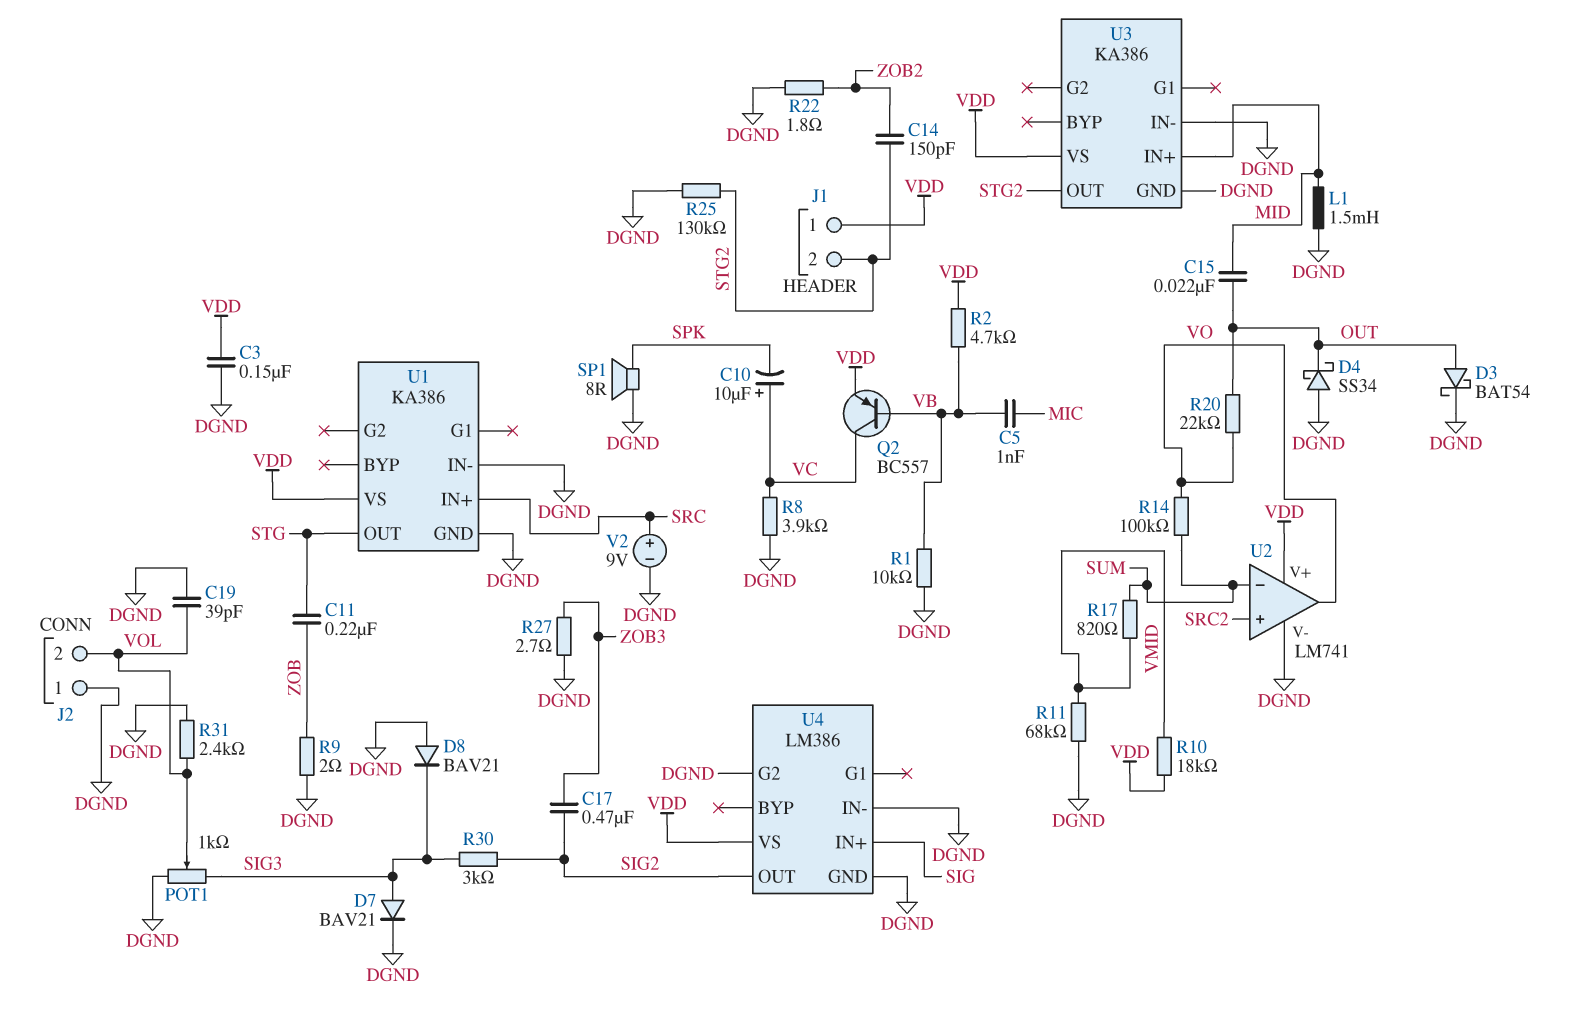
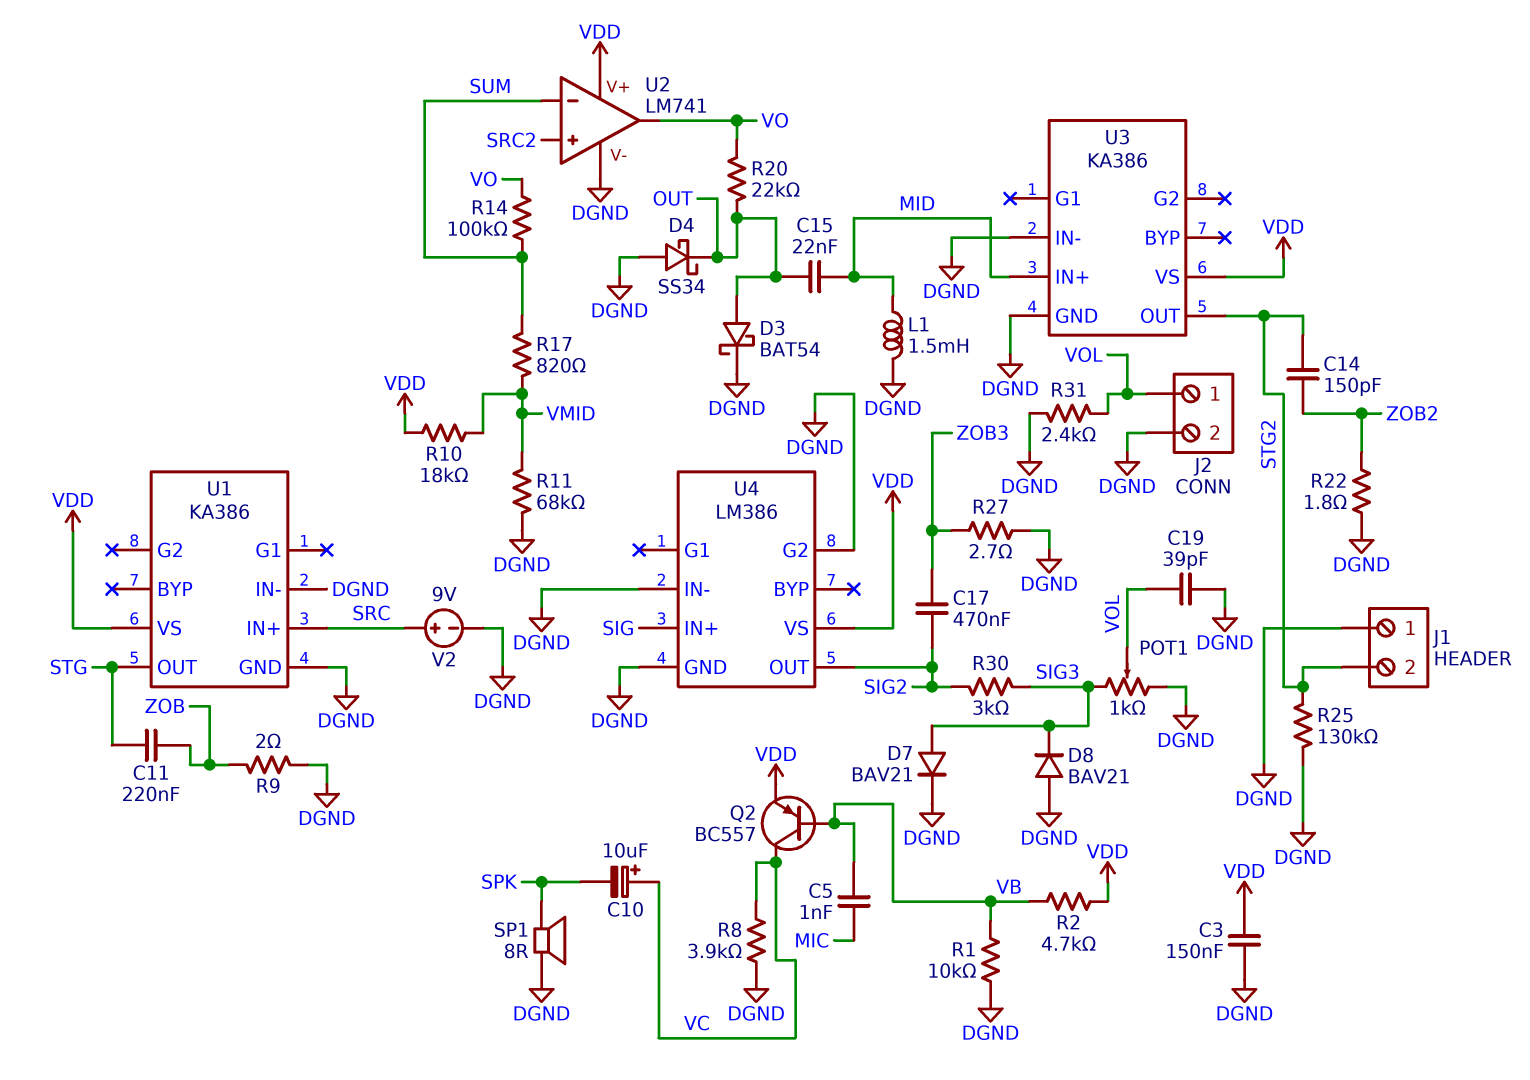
J1 pin 1: VDD -> DGND
J2 pin 1: DGND -> VOL
J2 pin 2: VOL -> DGND

